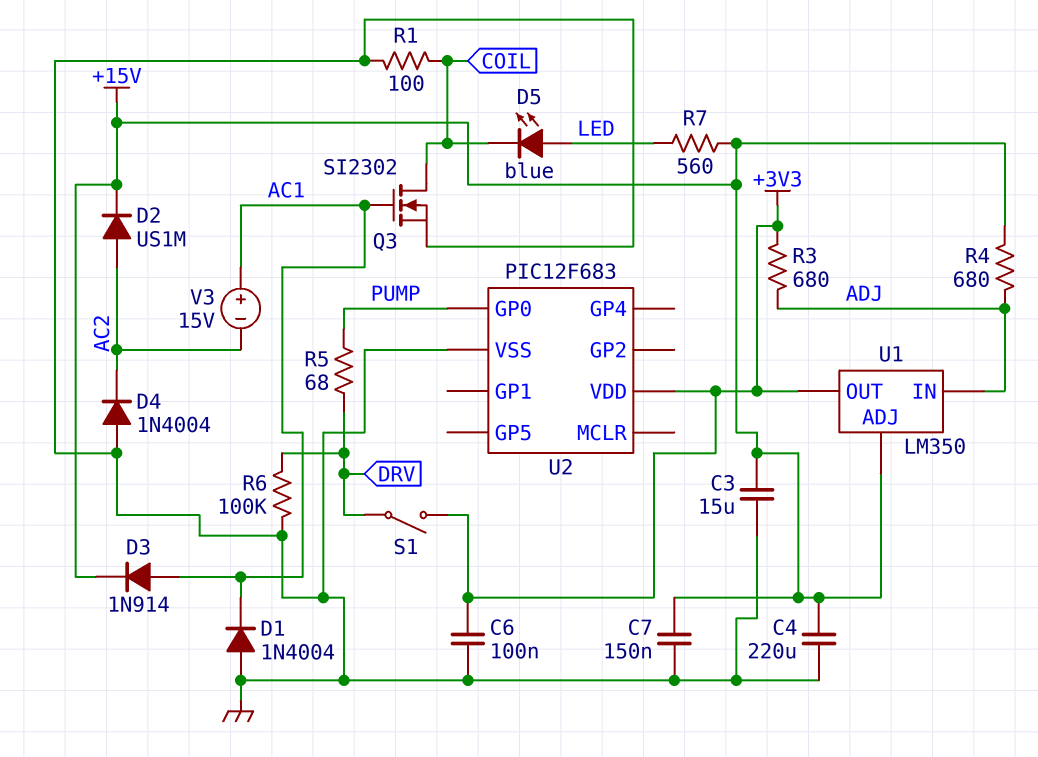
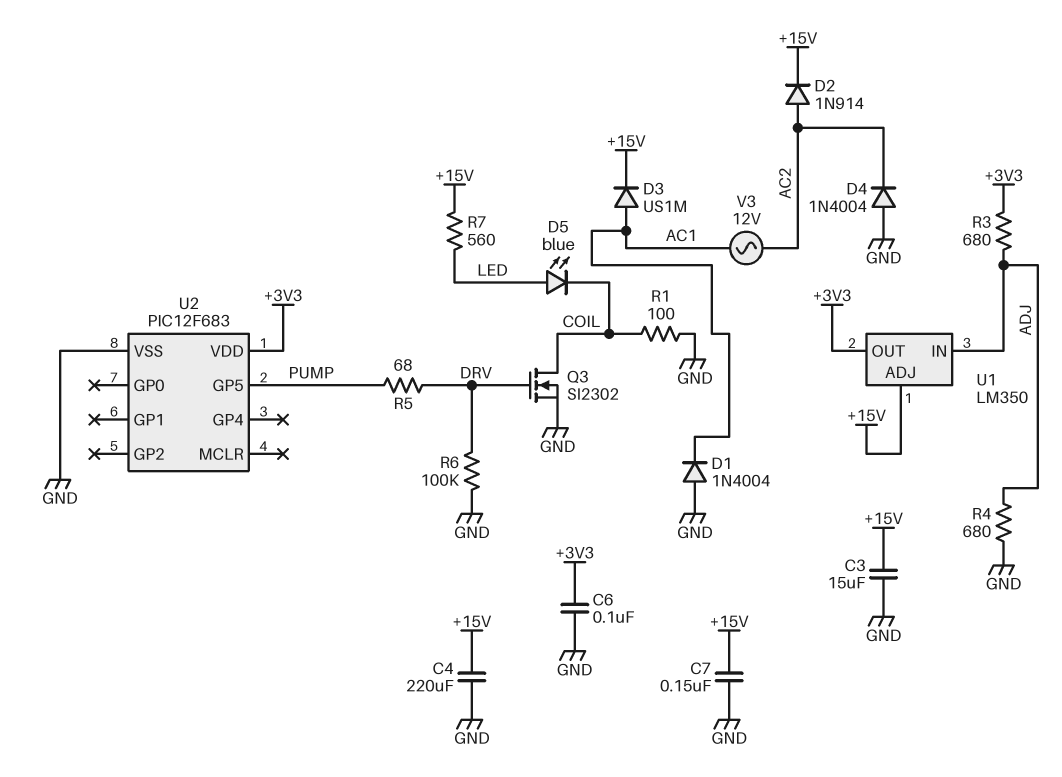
D2: diode US1M (A AC2, K +15V) -> diode 1N914 (A AC2, K +15V)
D3: diode 1N914 (A AC1, K +15V) -> diode US1M (A AC1, K +15V)
Q3: NMOS SI2302 (G AC1, D COIL, S GND) -> NMOS SI2302 (G DRV, D COIL, S GND)
R4: 680 (+15V, ADJ) -> 680 (ADJ, GND)
S1: switch (+3V3, DRV) -> none
U2 pin GP0: PUMP -> none
U2 pin GP5: none -> PUMP
V3: 15V (plus AC1, minus AC2) -> AC 12V (AC1, AC2)

